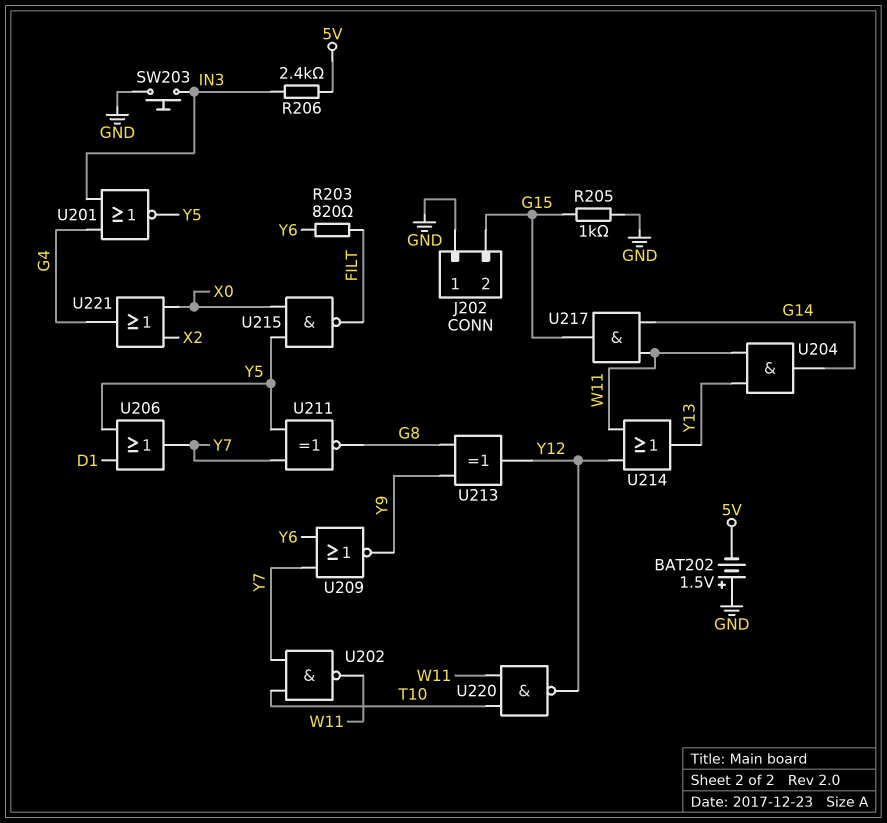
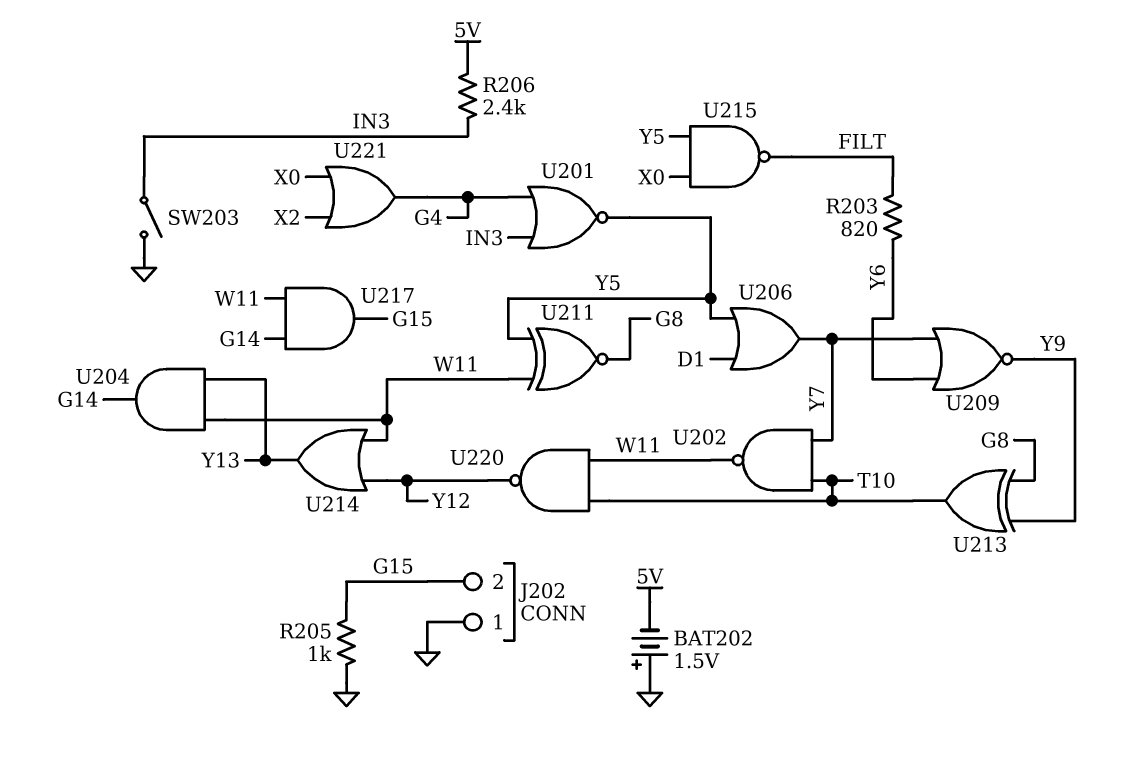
SW203: button (GND, IN3) -> switch (GND, IN3)
U211: XNOR (in Y5, in Y7, out G8) -> XNOR (in W11, in Y5, out G8)
U213: XOR (in G8, in Y9, out Y12) -> XOR (in G8, in Y9, out T10)

